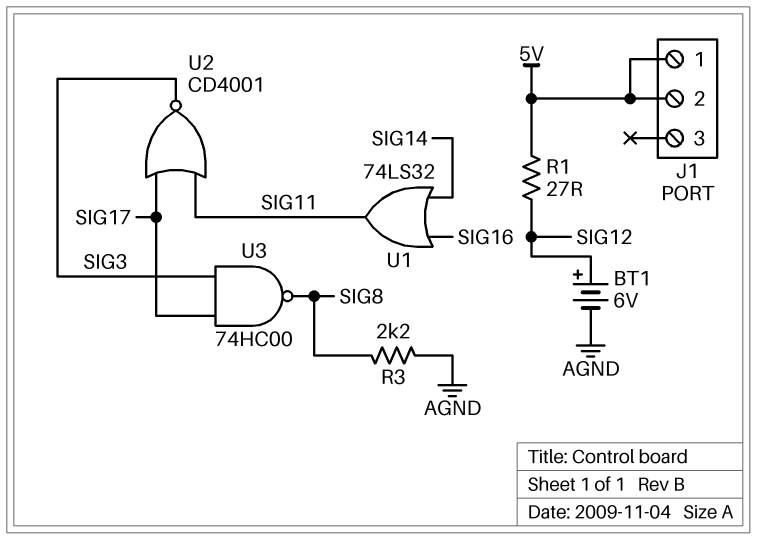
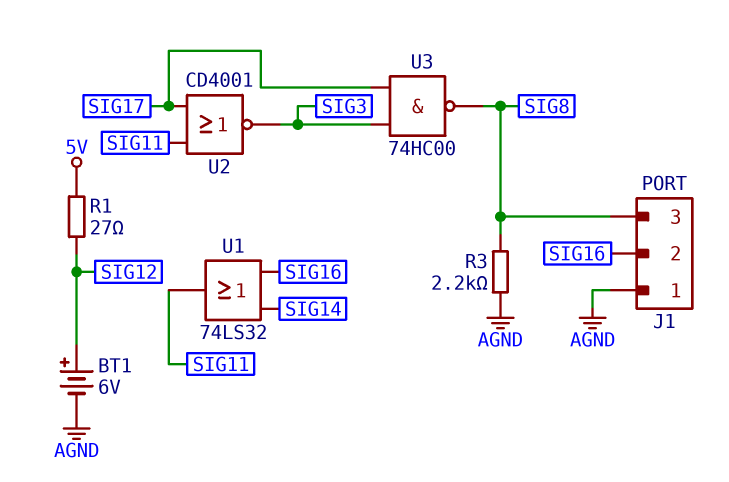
J1 pin 1: 5V -> AGND
J1 pin 2: 5V -> SIG16
J1 pin 3: none -> SIG8

